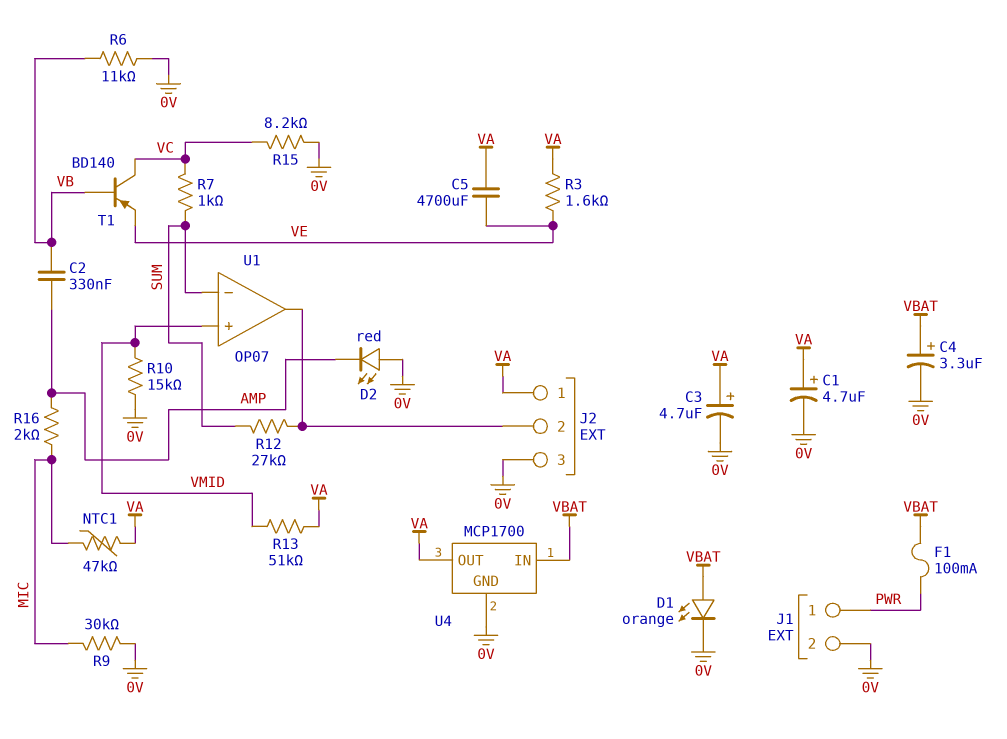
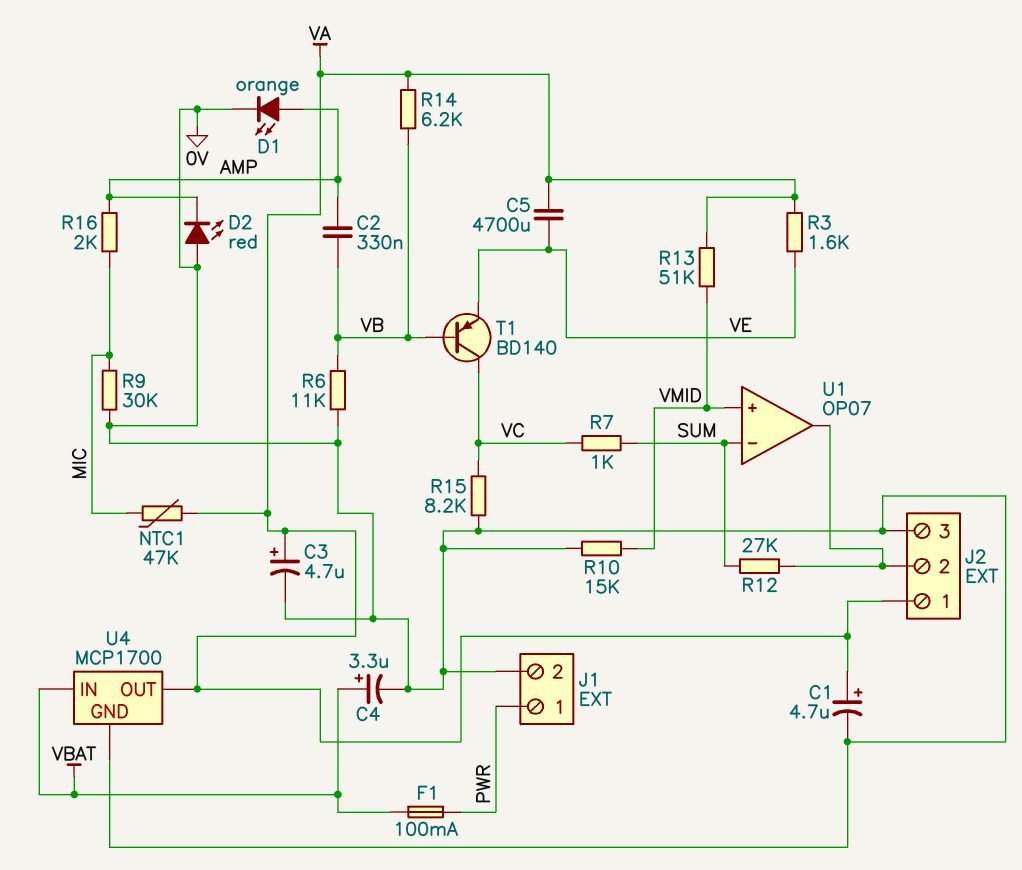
D1: LED orange (A VBAT, K 0V) -> LED orange (A AMP, K 0V)
R14: none -> 6.2k (VA, VB)

